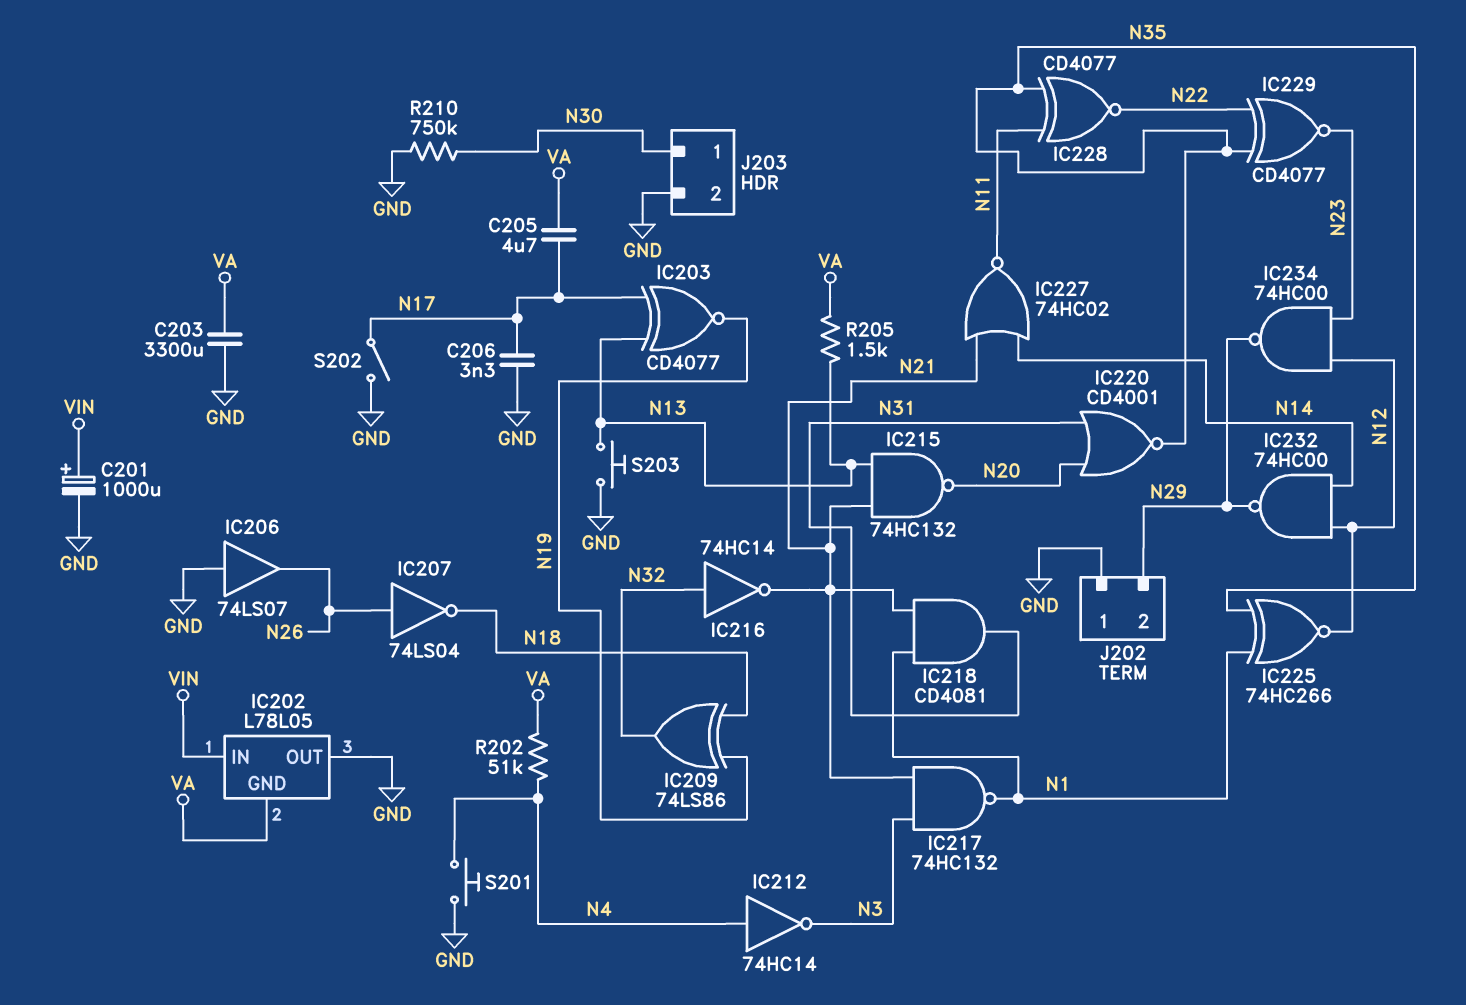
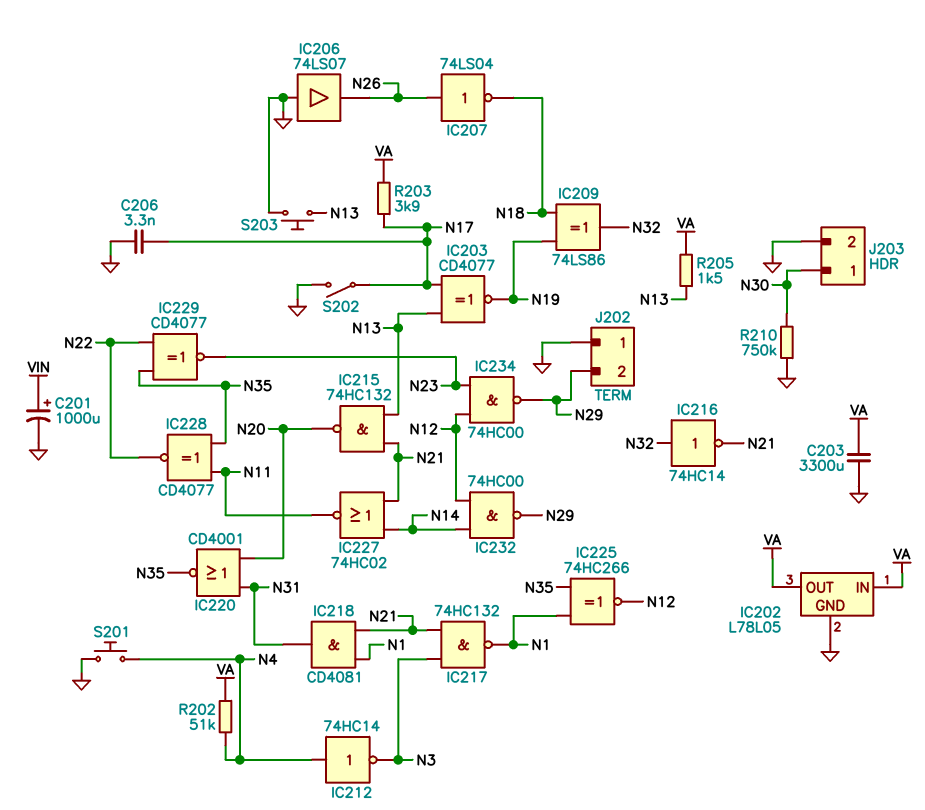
C205: 4.7uF (N17, VA) -> none
IC202 pin GND: VA -> GND
IC202 pin IN: VIN -> VA
IC202 pin OUT: GND -> VA
R203: none -> 3.9k (N17, VA)

